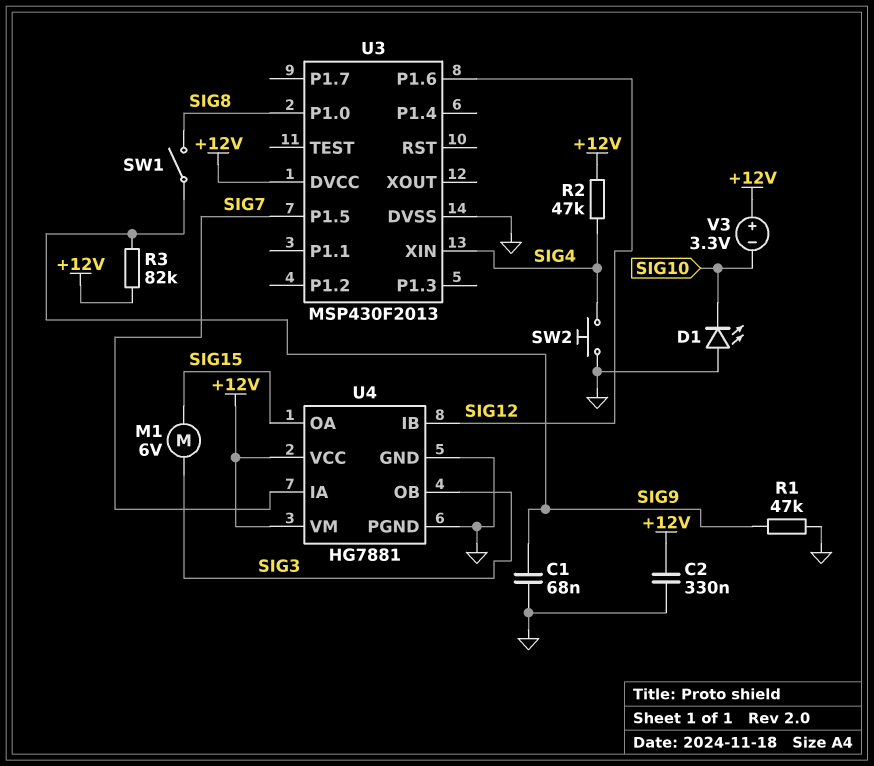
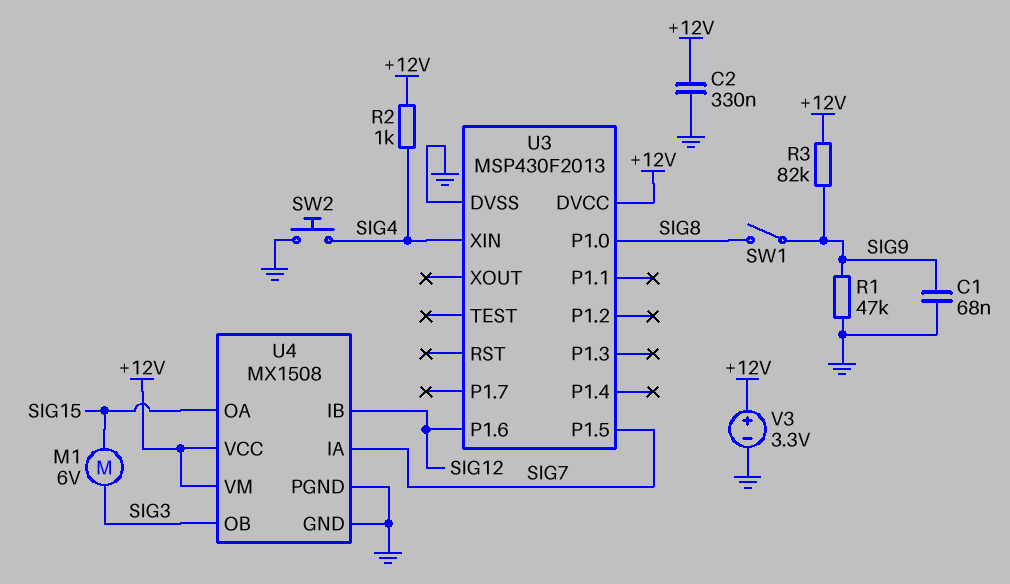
D1: LED (A GND, K SIG10) -> none
R2: 47k (+12V, SIG4) -> 1k (+12V, SIG4)
U4: HG7881 -> MX1508
V3: 3.3V (plus +12V, minus SIG10) -> 3.3V (plus +12V, minus GND)

